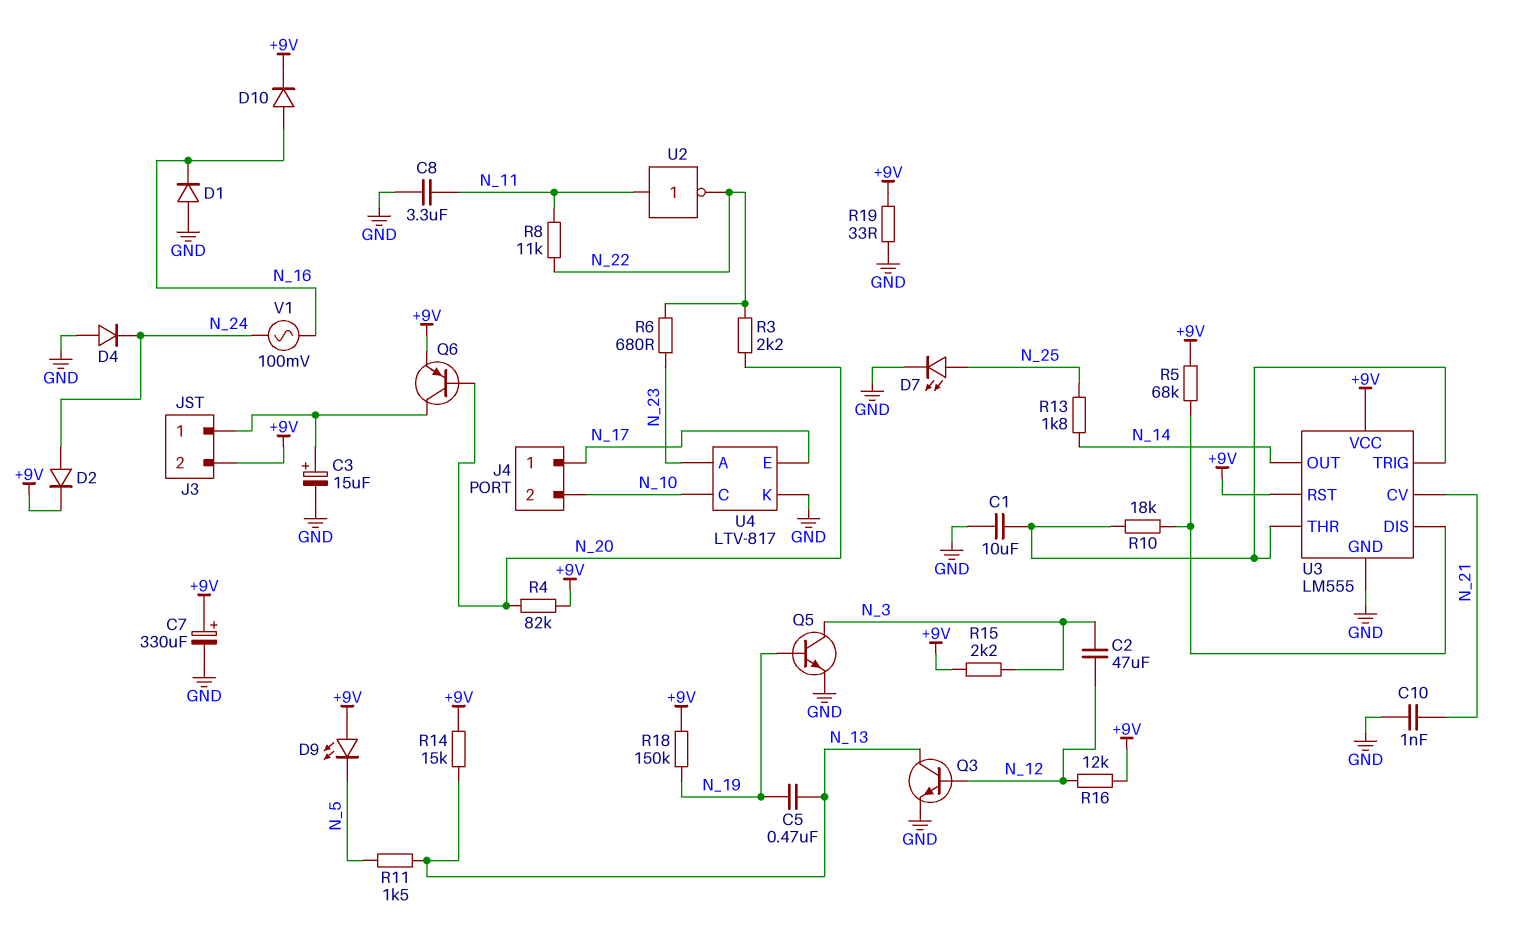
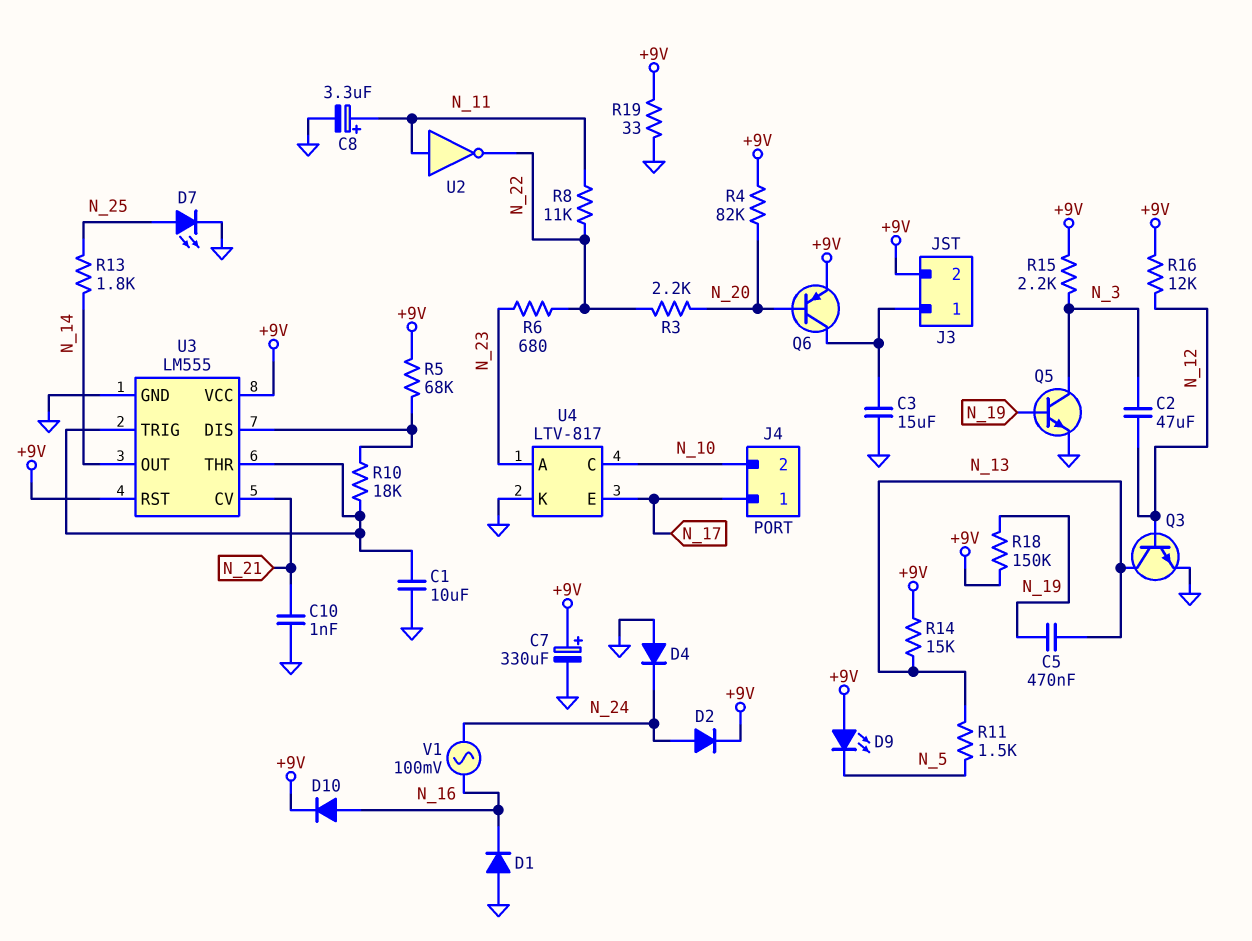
C3: 15uF (plus J3/1, minus GND) -> 15uF (GND, J3/1)
C8: 3.3uF (GND, N_11) -> 3.3uF (plus N_11, minus GND)

